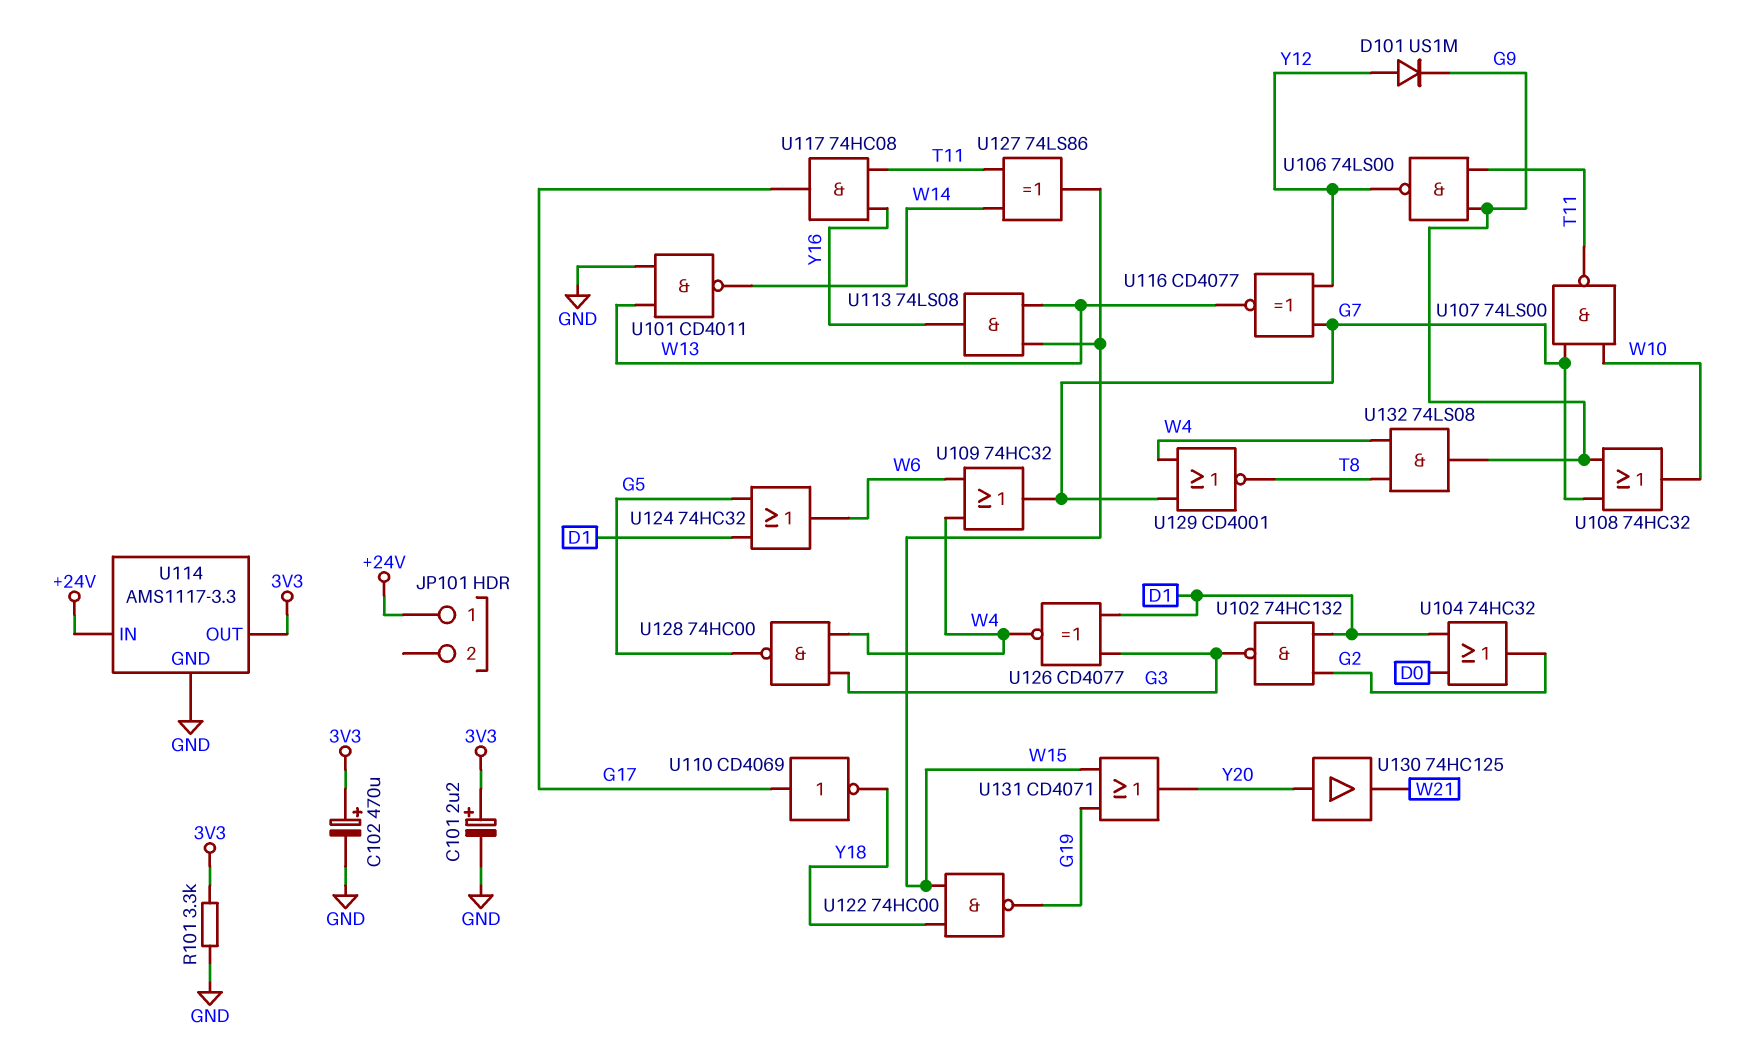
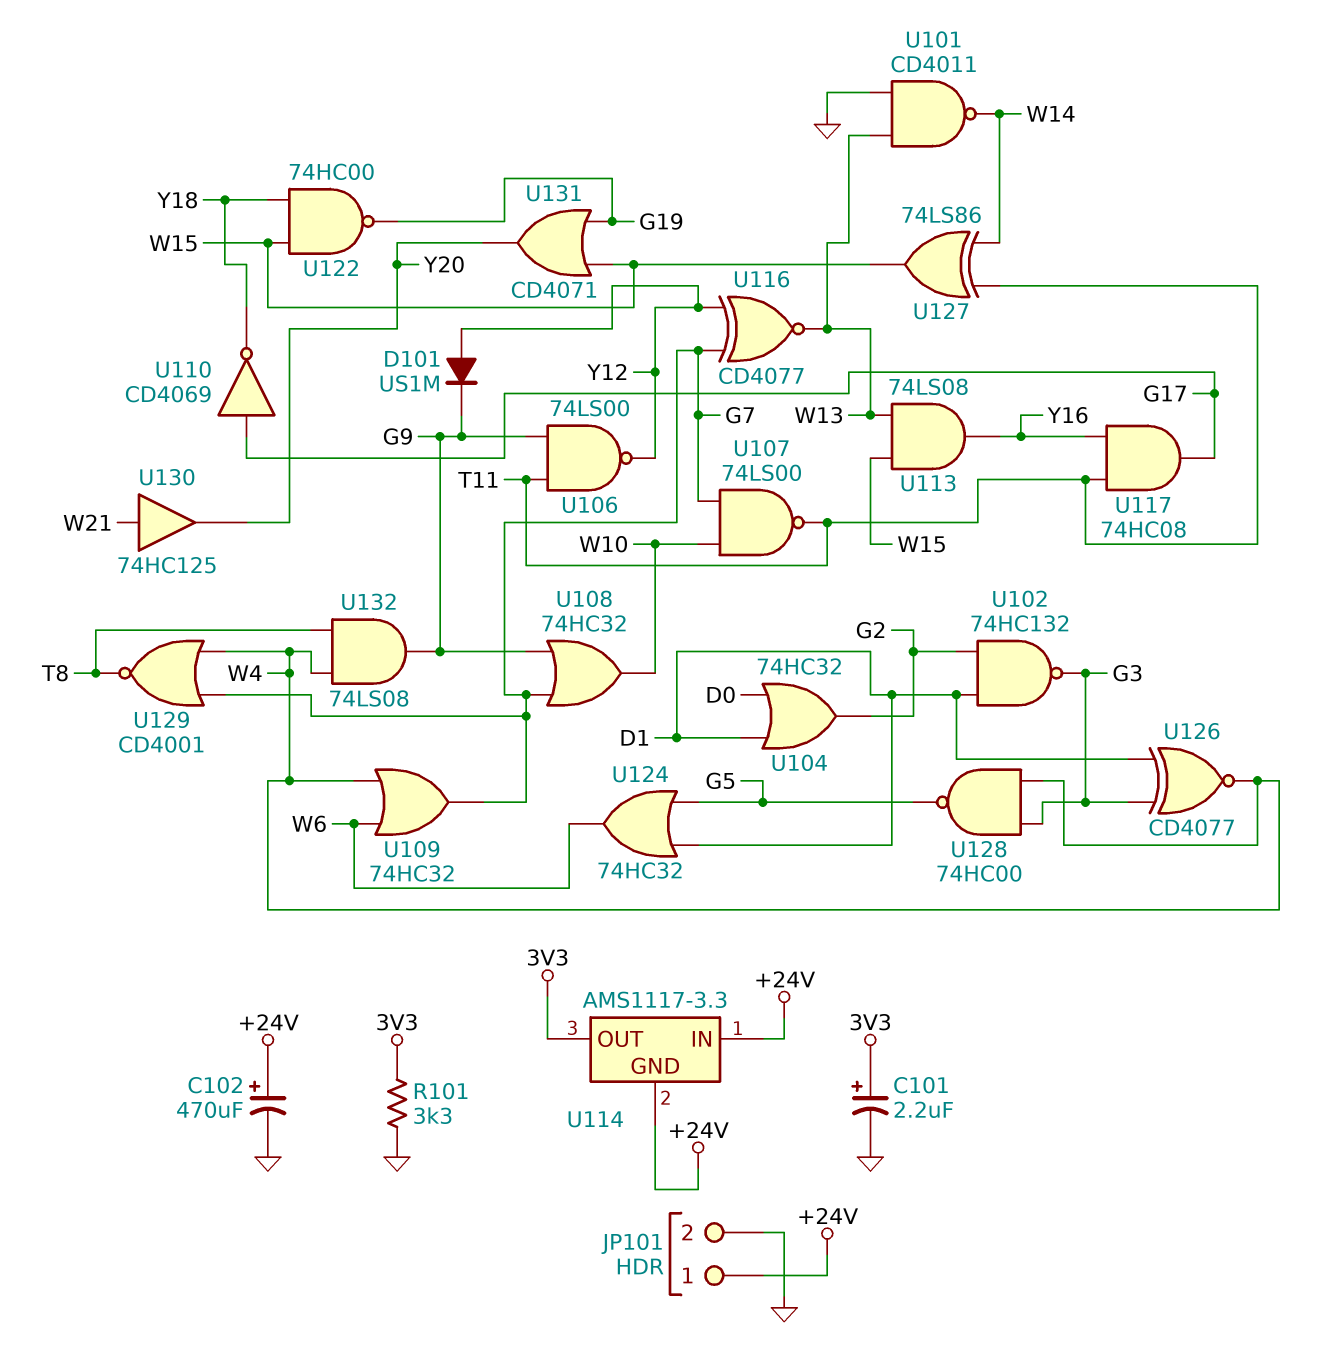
C102: 470uF (plus 3V3, minus GND) -> 470uF (plus +24V, minus GND)
JP101 pin 2: none -> GND
U114 pin GND: GND -> +24V
U130: buffer 74HC125 (in Y20, out W21) -> buffer 74HC125 (in W21, out Y20)

